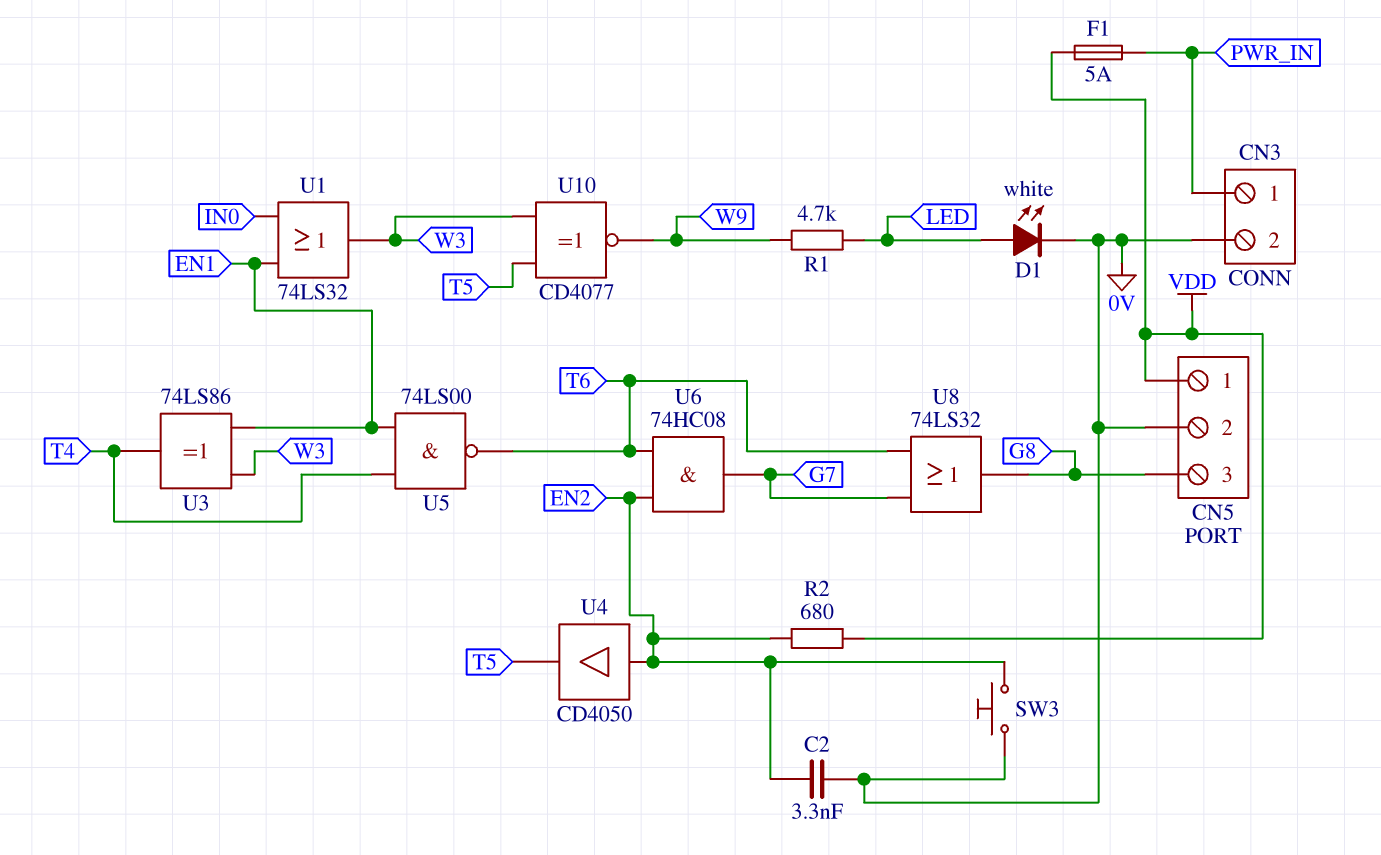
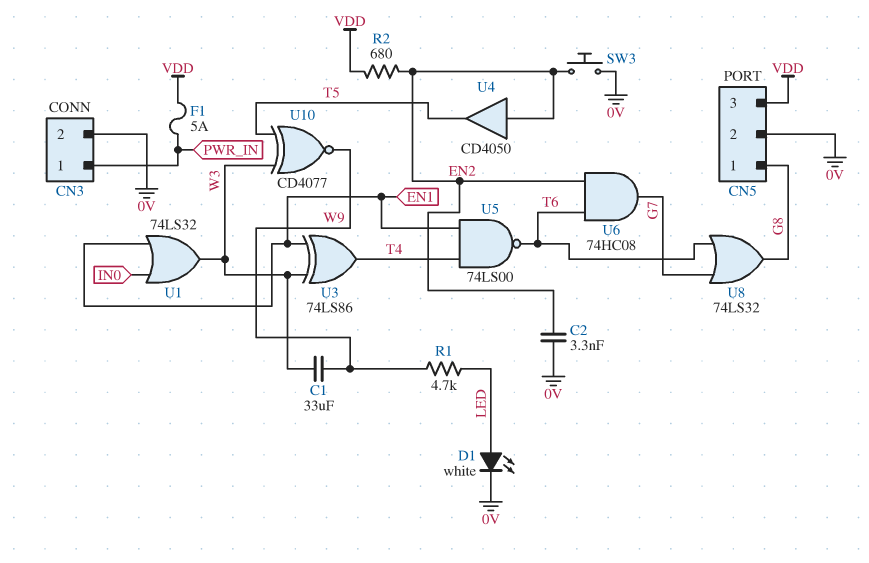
C1: none -> 33uF (W3, W9)
CN5 pin 1: VDD -> G8
CN5 pin 3: G8 -> VDD

